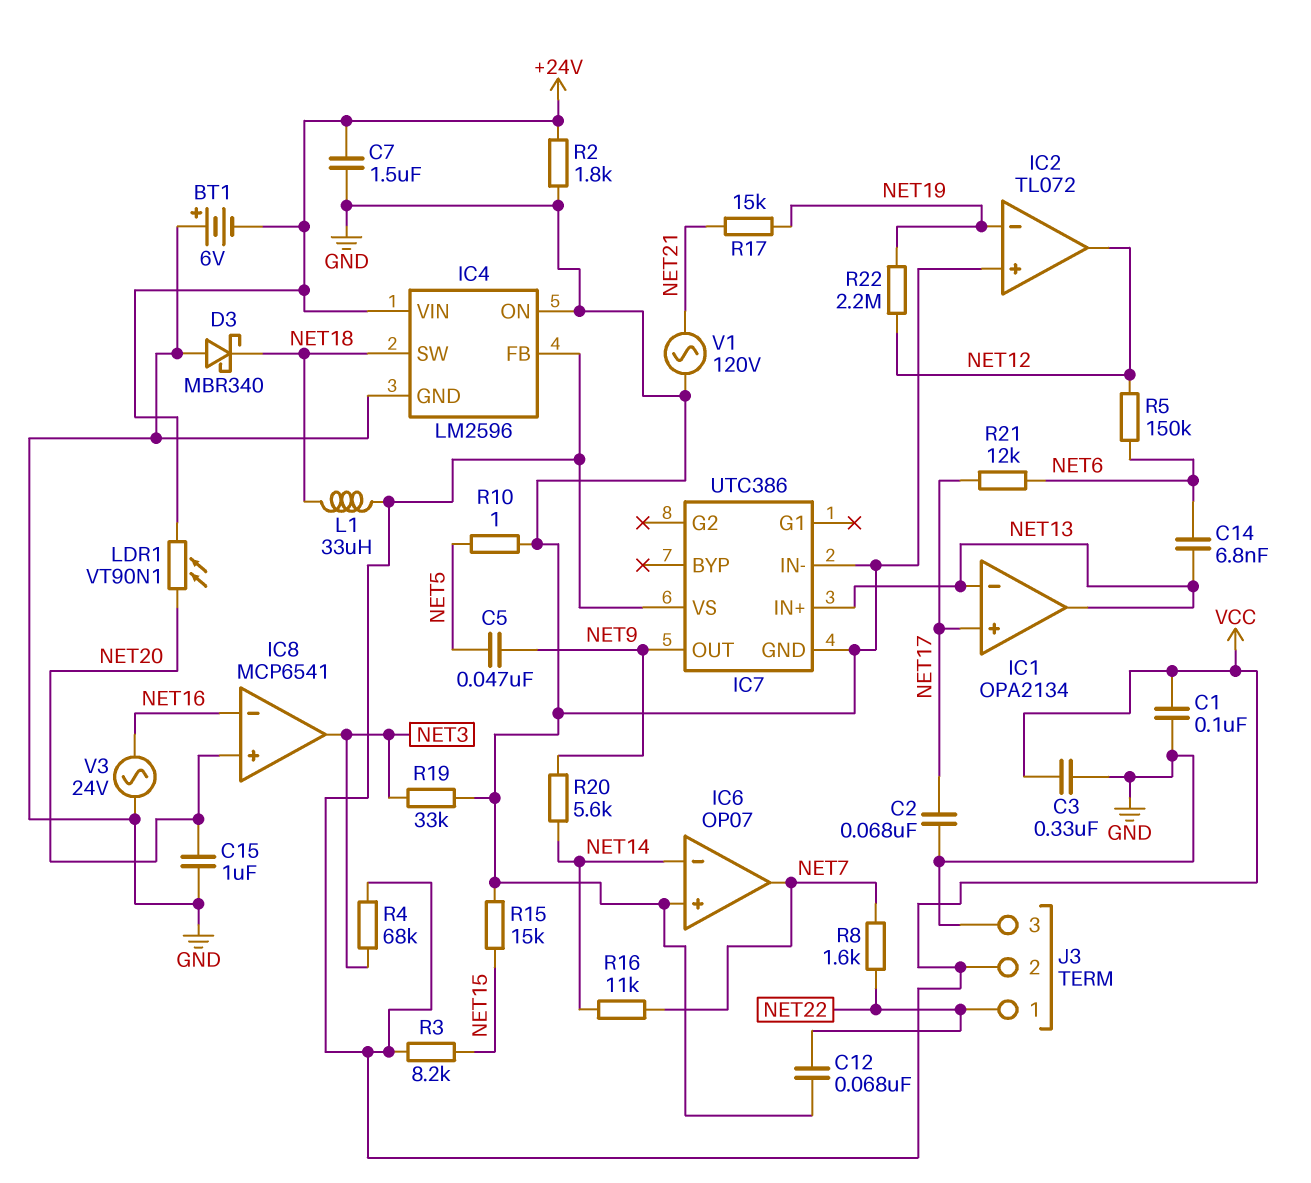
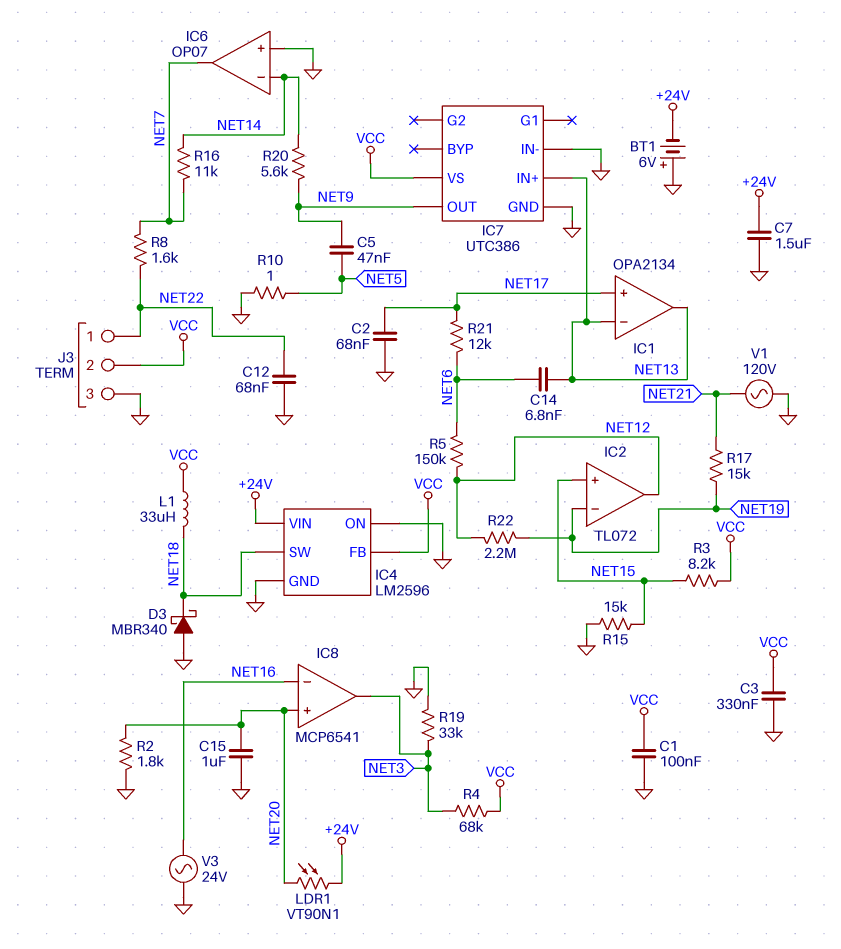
IC2 pin in+: GND -> NET15
R2: 1.8k (+24V, GND) -> 1.8k (GND, NET20)

